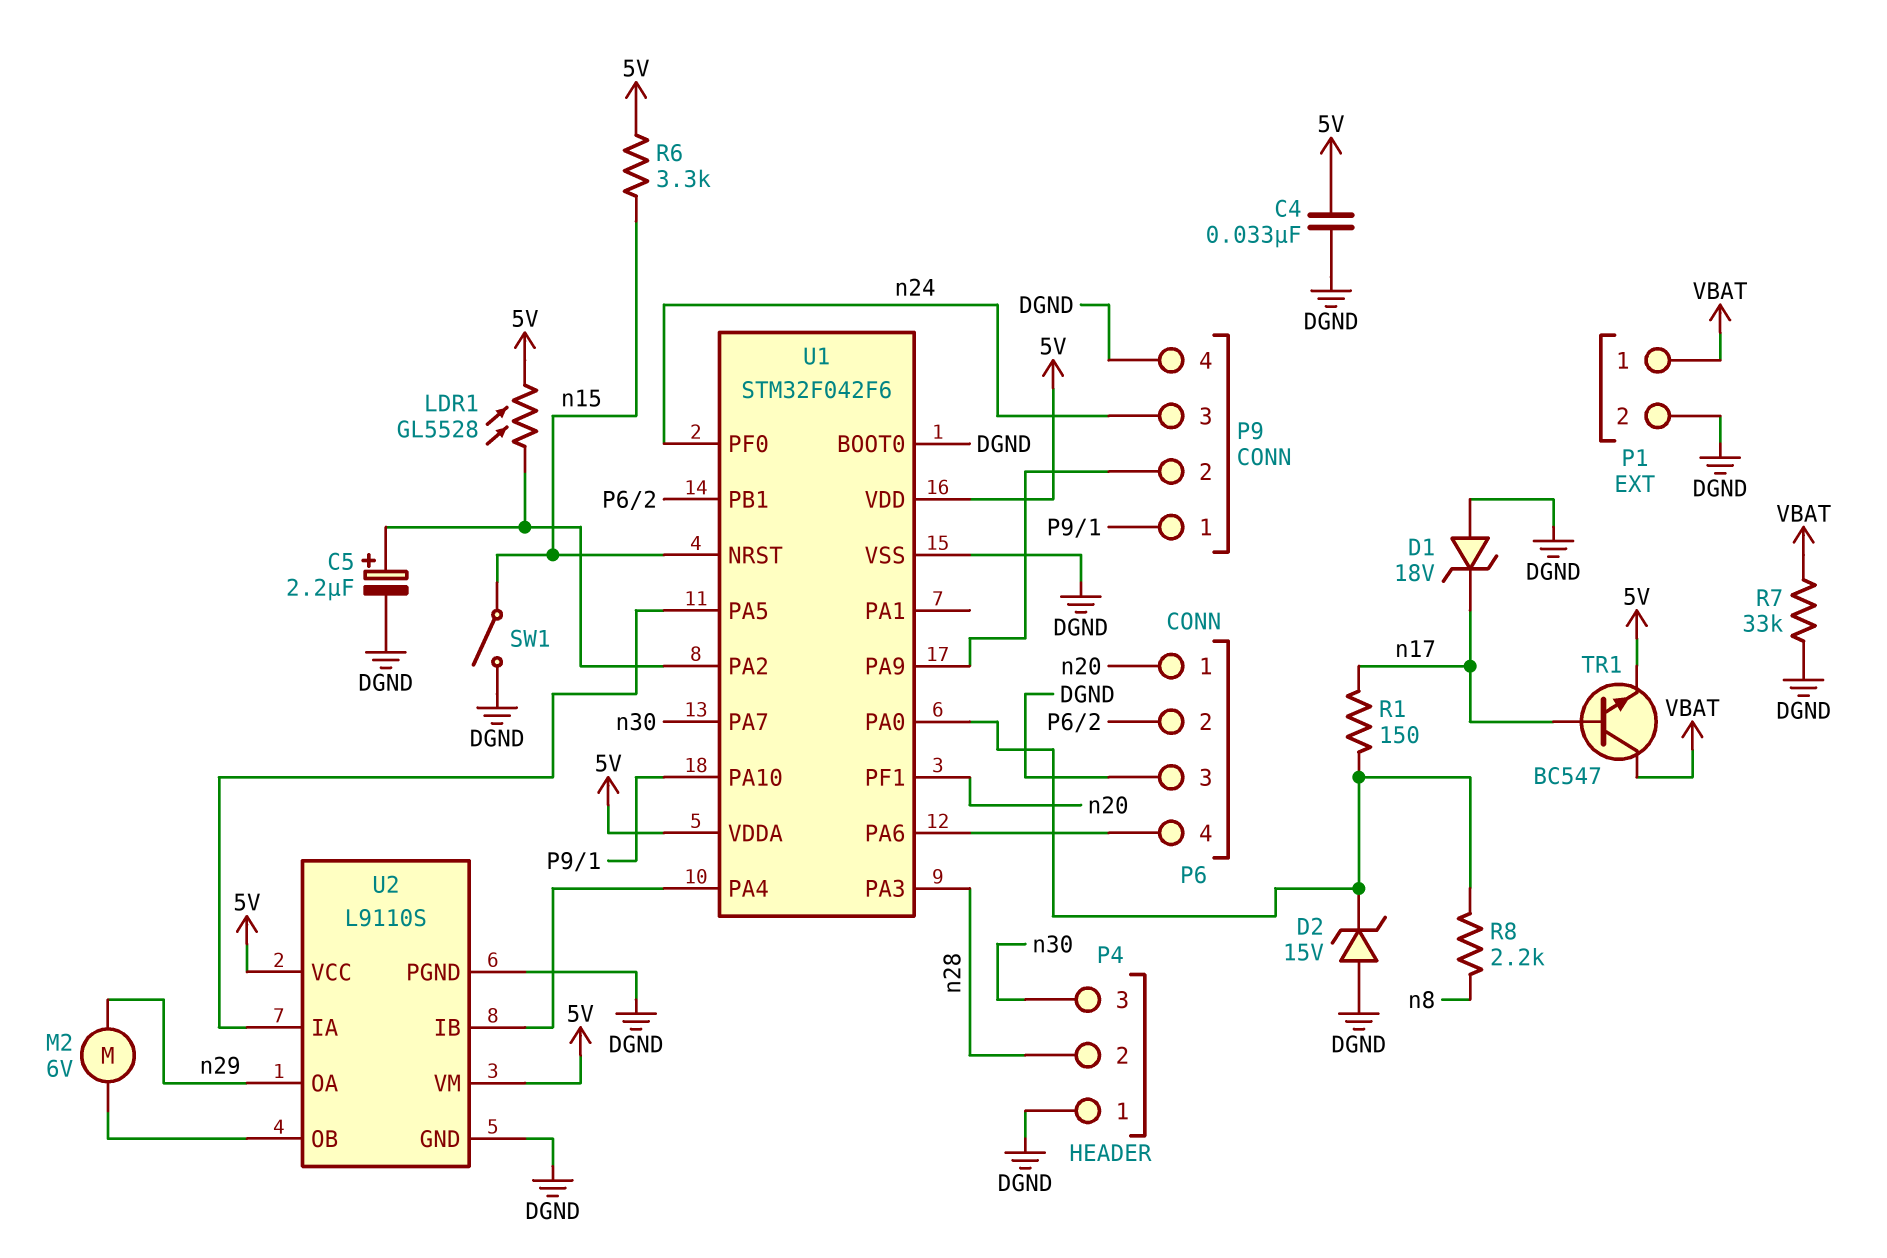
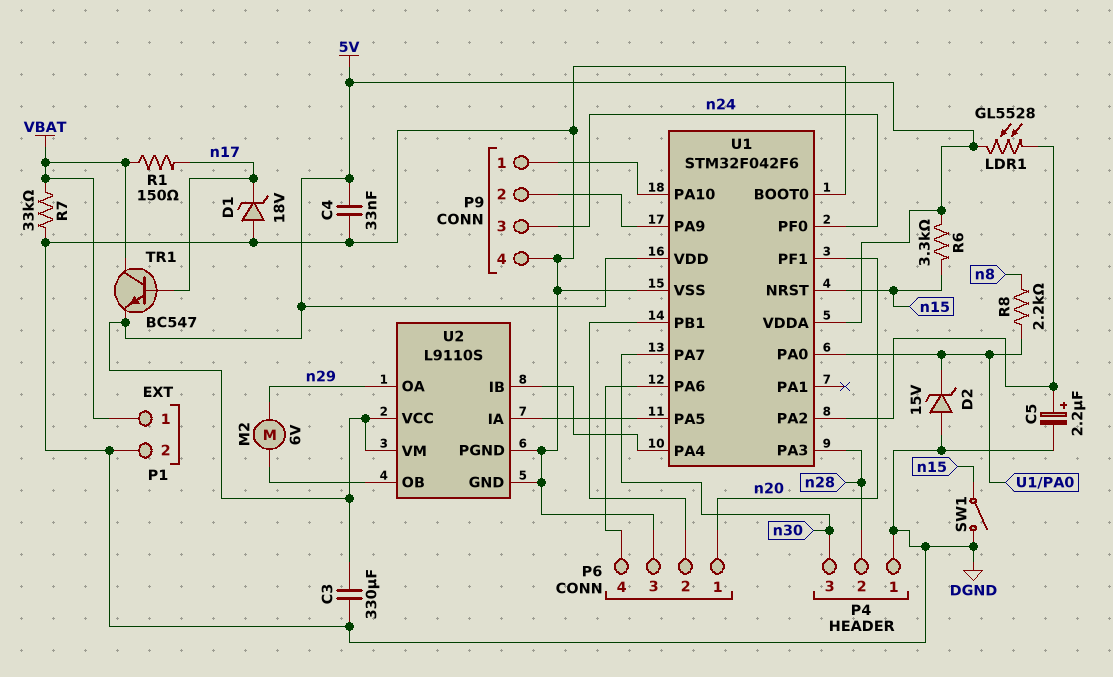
C3: none -> 330uF (5V, DGND)
R1: 150 (U1/PA0, n17) -> 150 (VBAT, n17)

